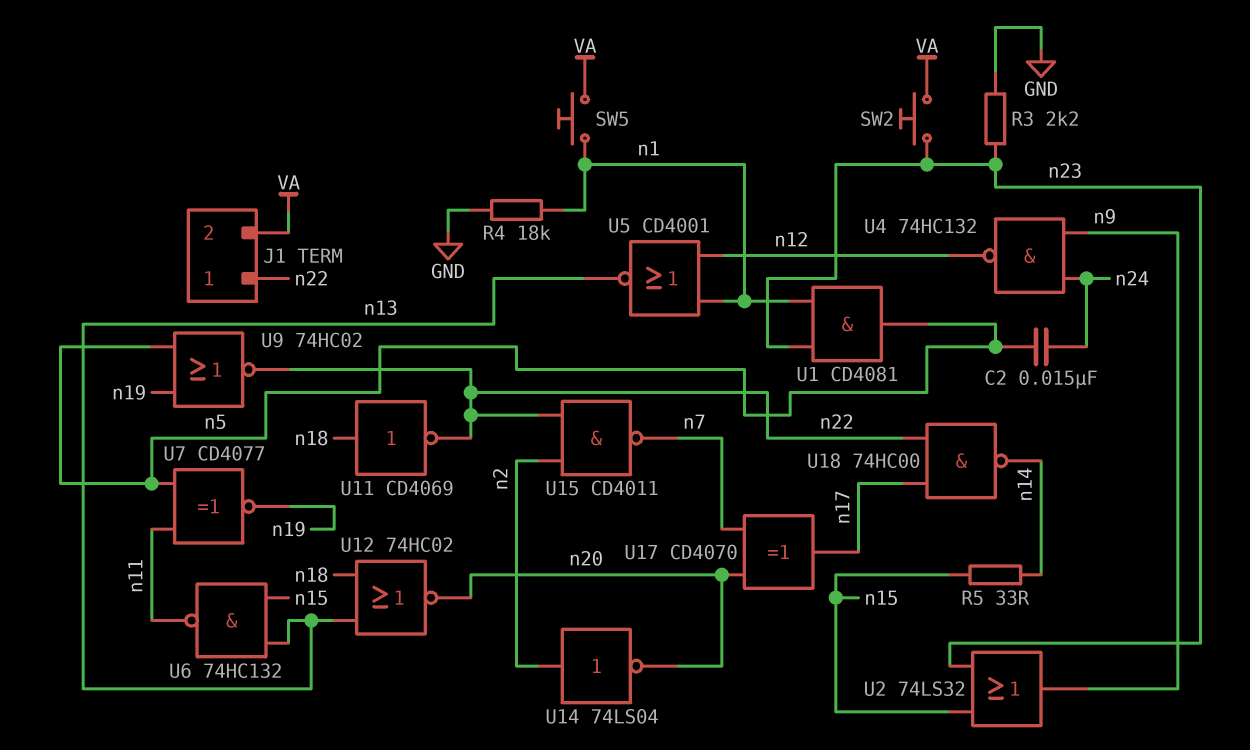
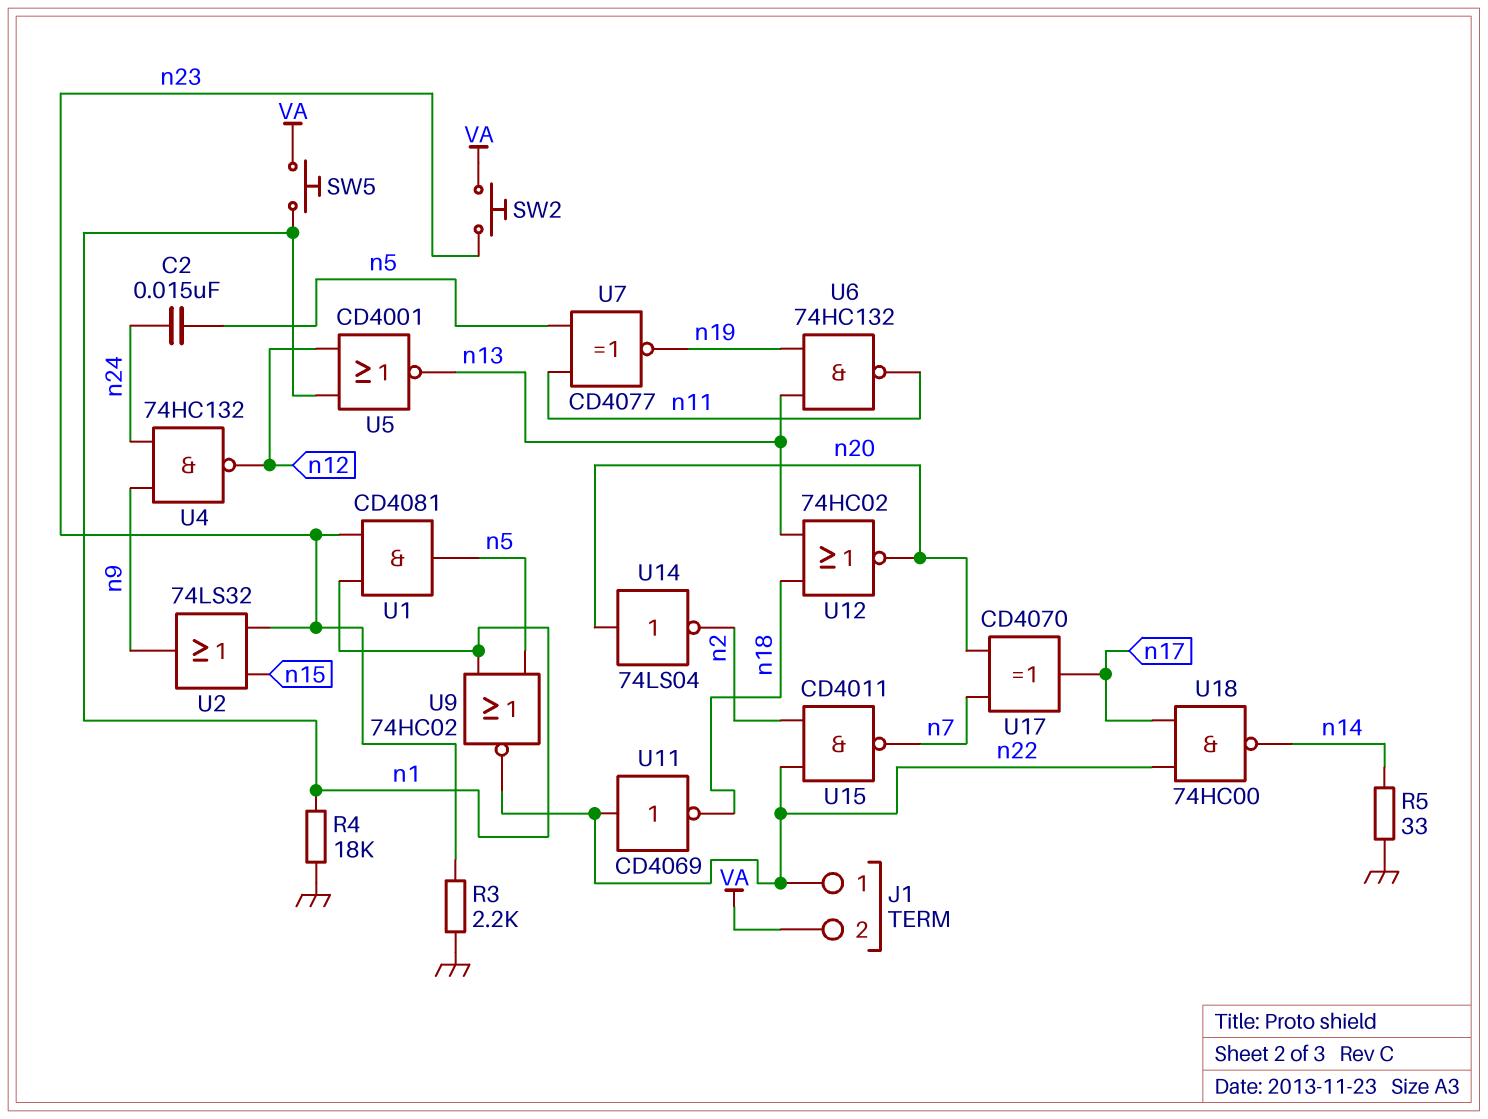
R5: 33 (n14, n15) -> 33 (GND, n14)
U6: NAND 74HC132 (in n13, in n15, out n11) -> NAND 74HC132 (in n13, in n19, out n11)
U9: NOR 74HC02 (in n5, in n19, out n22) -> NOR 74HC02 (in n1, in n5, out n22)
U11: NOT CD4069 (in n18, out n22) -> NOT CD4069 (in n22, out n18)
U14: NOT 74LS04 (in n2, out n20) -> NOT 74LS04 (in n20, out n2)

